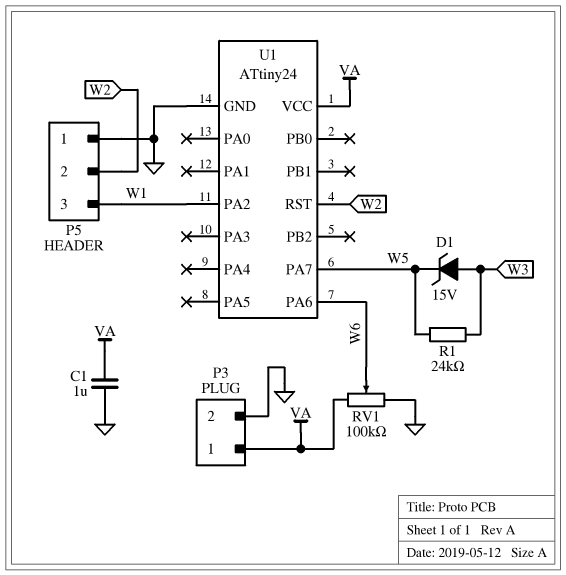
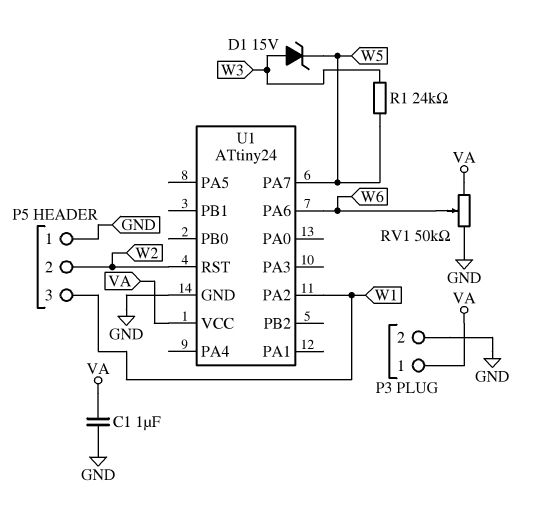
RV1: 100k (GND, VA, wiper W6) -> 50k (GND, VA, wiper W6)

